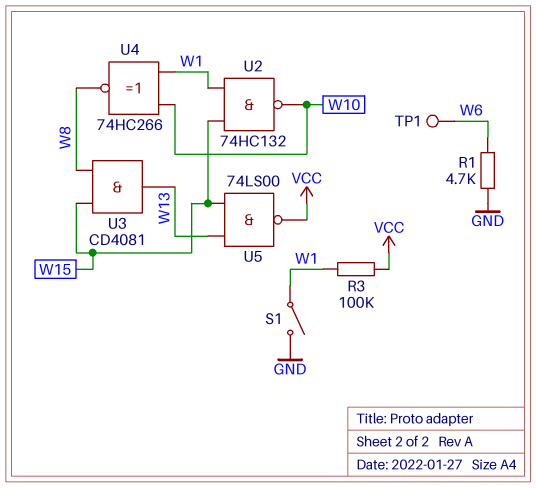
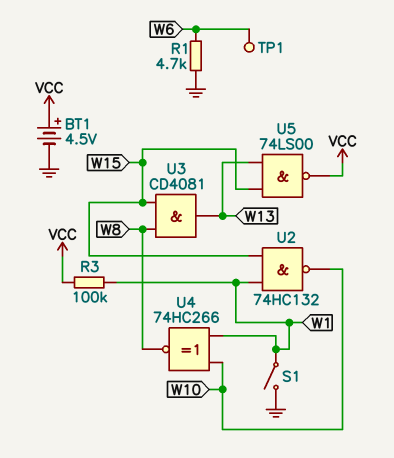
BT1: none -> 4.5V (plus VCC, minus GND)

